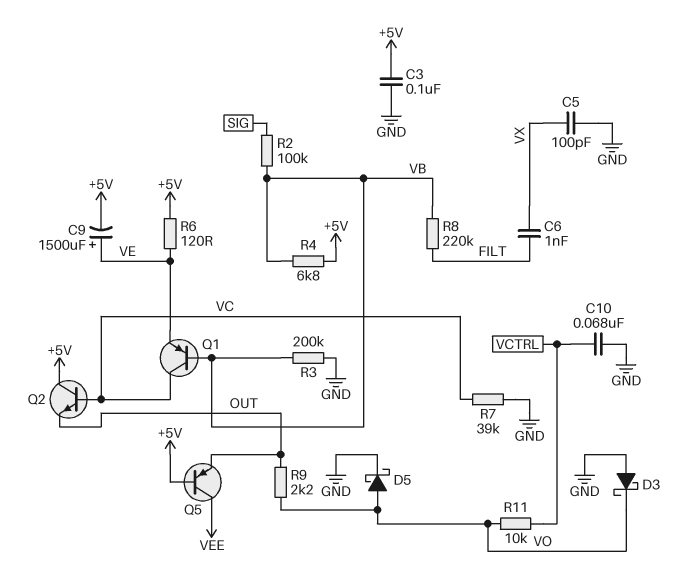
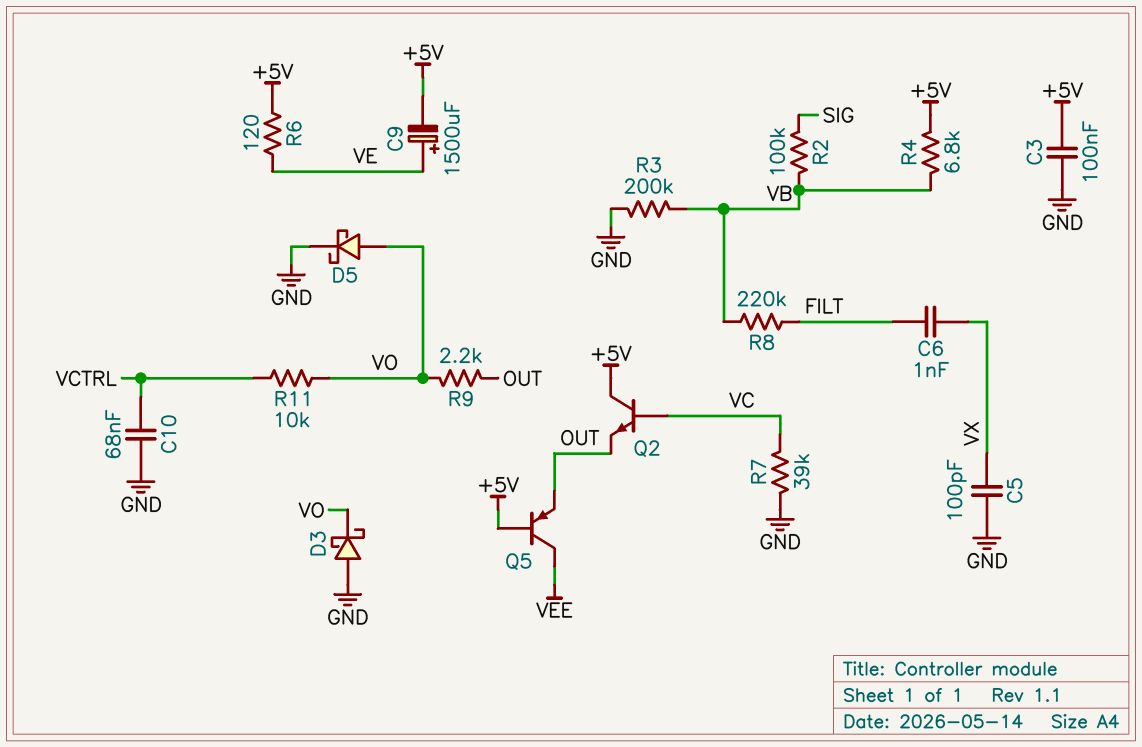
Q1: PNP (B VB, C VC, E VE) -> none

